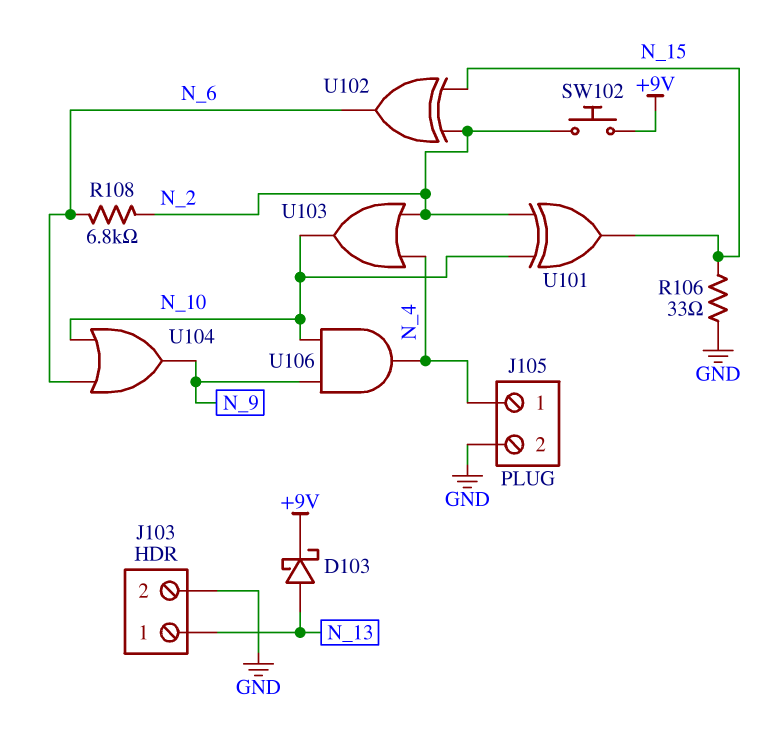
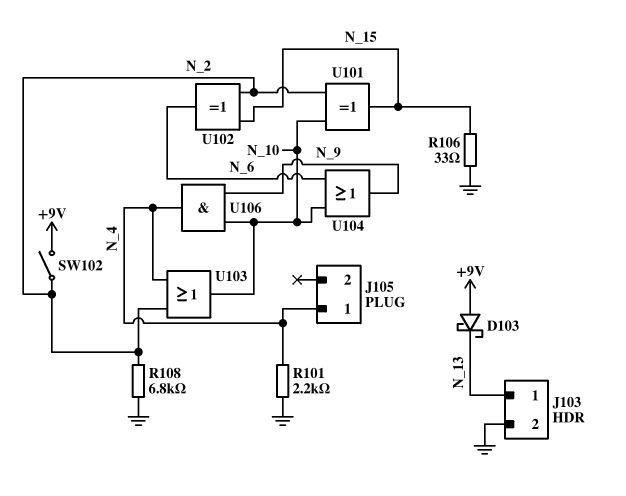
D103: schottky (A N_13, K +9V) -> schottky (A +9V, K N_13)
J105 pin 2: GND -> none
R101: none -> 2.2k (GND, N_4)
R108: 6.8k (N_2, N_6) -> 6.8k (GND, N_2)
SW102: button (+9V, N_2) -> switch (+9V, N_2)

